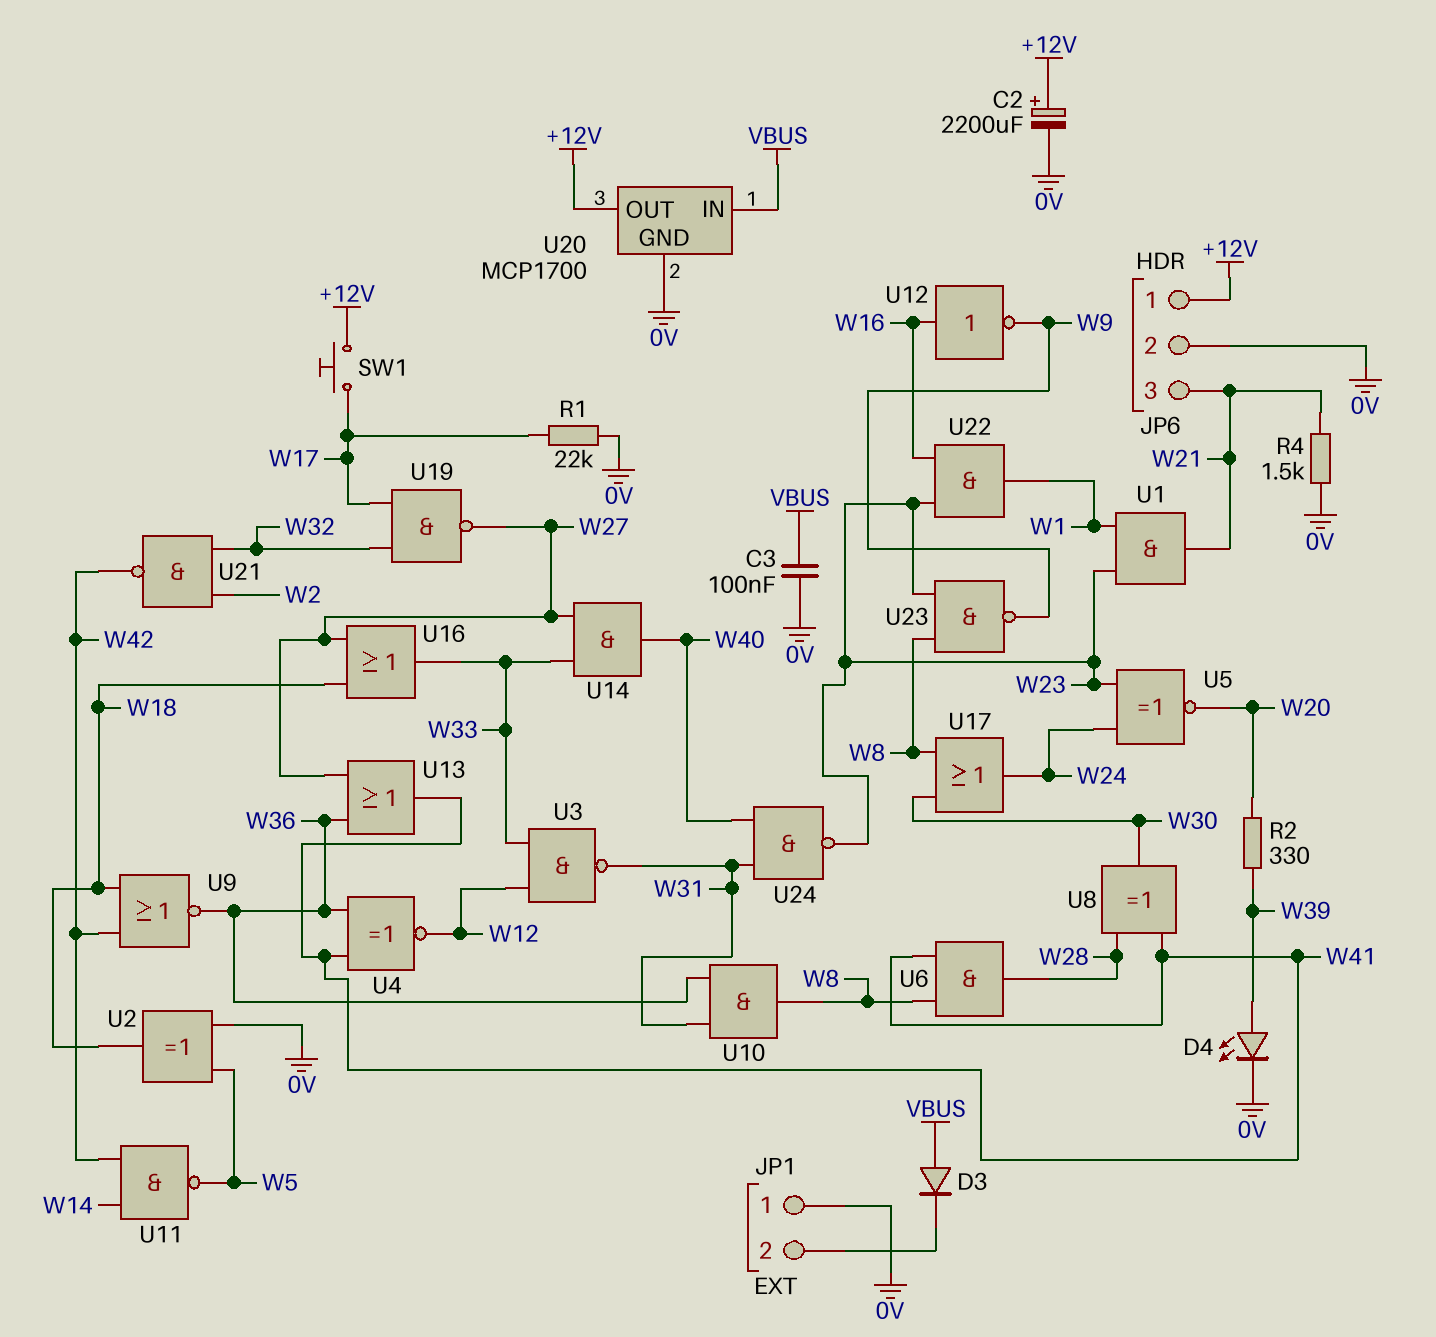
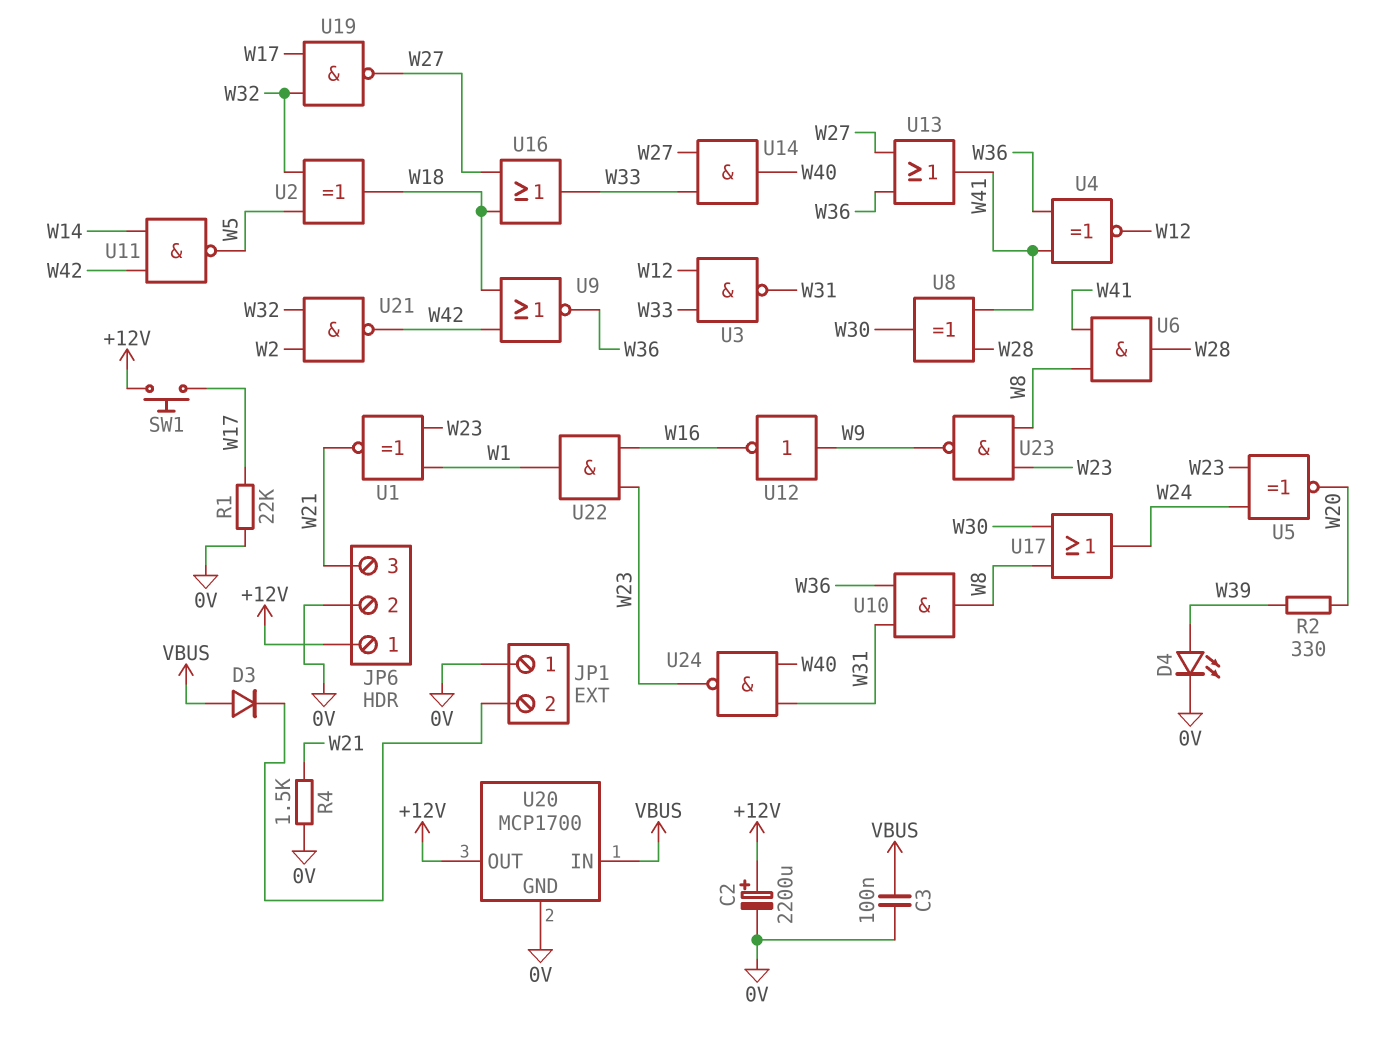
U1: AND (in W1, in W23, out W21) -> XNOR (in W1, in W23, out W21)
U2: XOR (in 0V, in W5, out W18) -> XOR (in W5, in W32, out W18)
U12: NOT (in W16, out W9) -> NOT (in W9, out W16)

